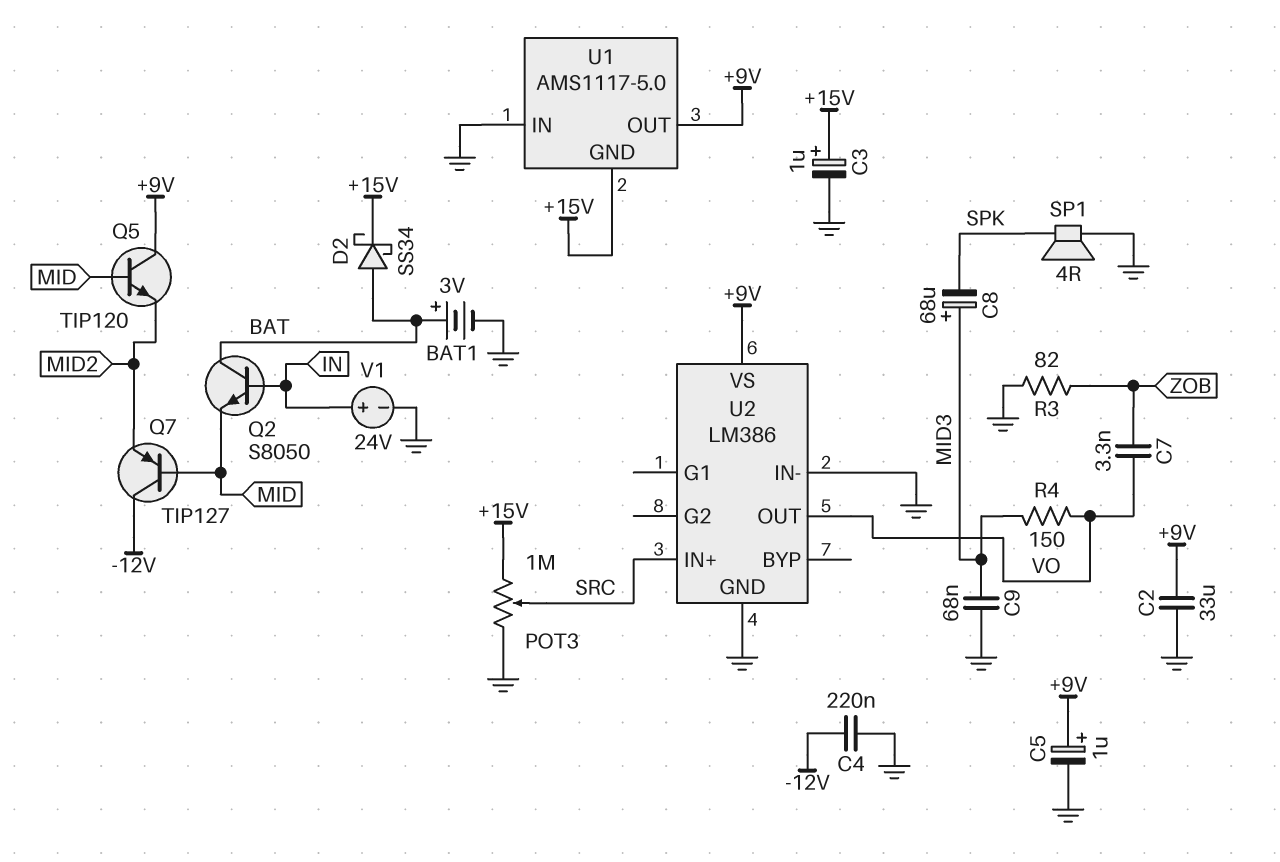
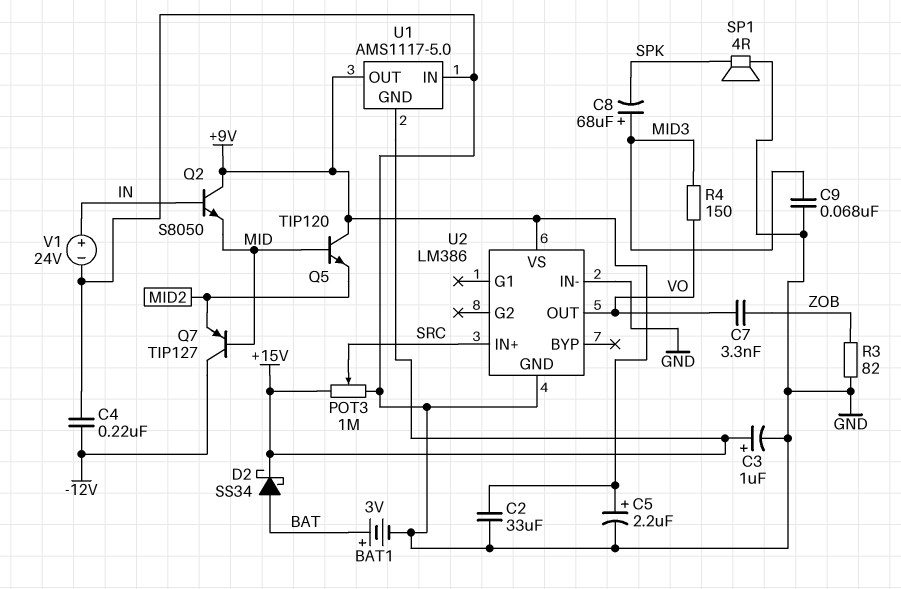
C5: 1uF (plus +9V, minus GND) -> 2.2uF (plus +9V, minus GND)
Q2: NPN S8050 (B IN, C BAT, E MID) -> NPN S8050 (B IN, C +9V, E MID)

